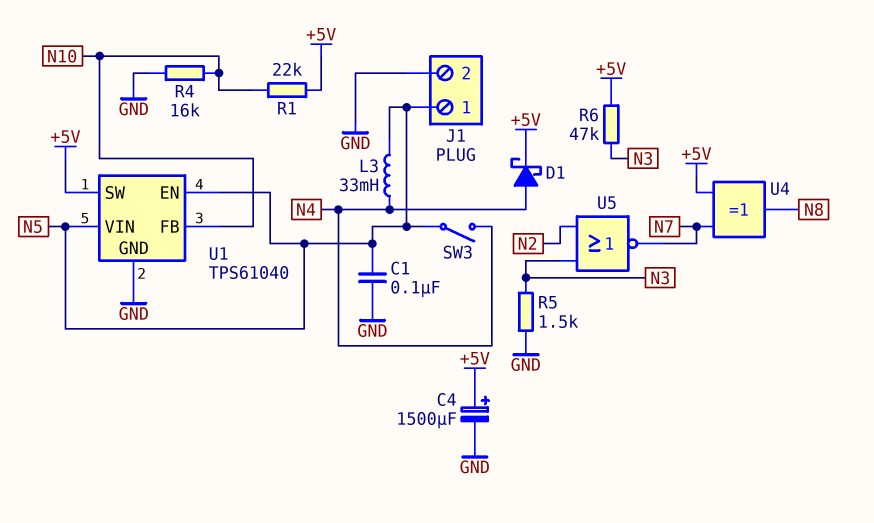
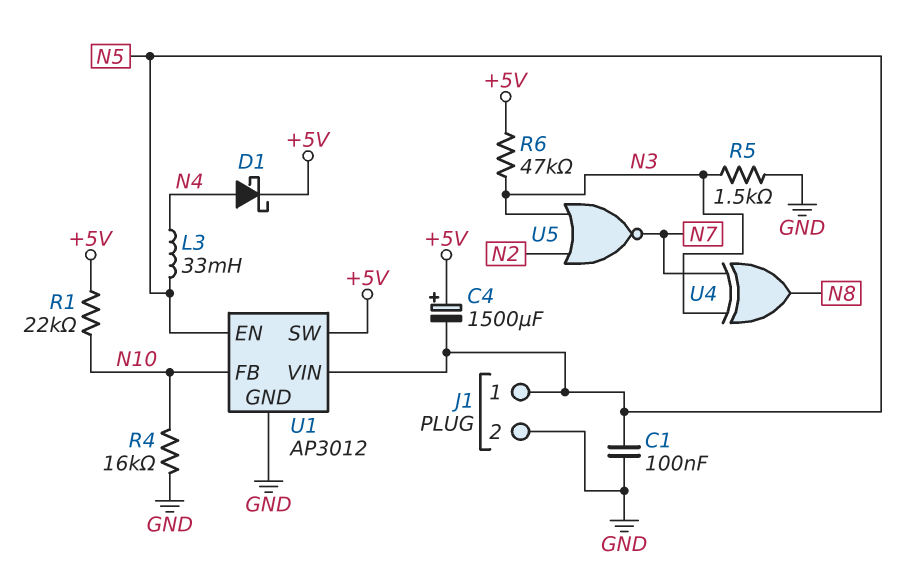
C4: 1500uF (plus +5V, minus GND) -> 1500uF (plus +5V, minus N5)
SW3: switch (N4, N5) -> none
U1: TPS61040 -> AP3012
U4: XOR (in +5V, in N7, out N8) -> XOR (in N3, in N7, out N8)

